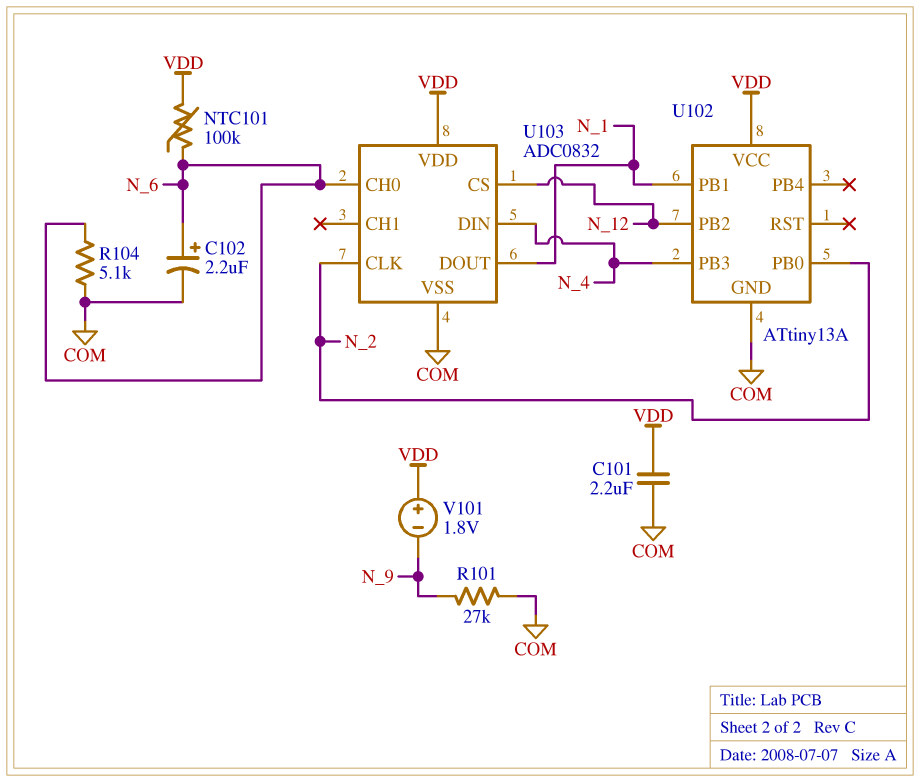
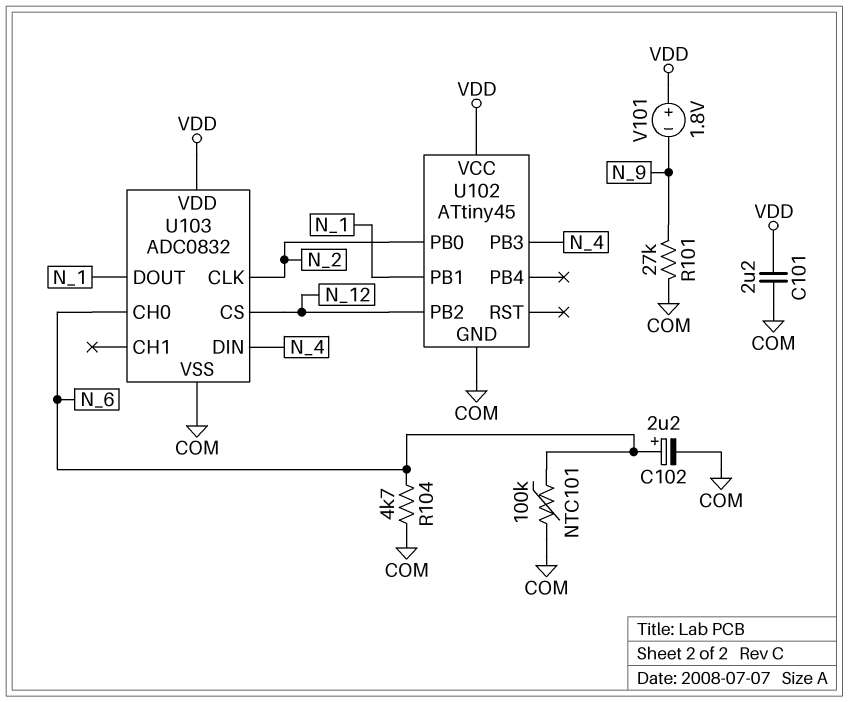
NTC101: 100k (N_6, VDD) -> 100k (COM, N_6)
R104: 5.1k (COM, N_6) -> 4.7k (COM, N_6)
U102: ATtiny13A -> ATtiny45

